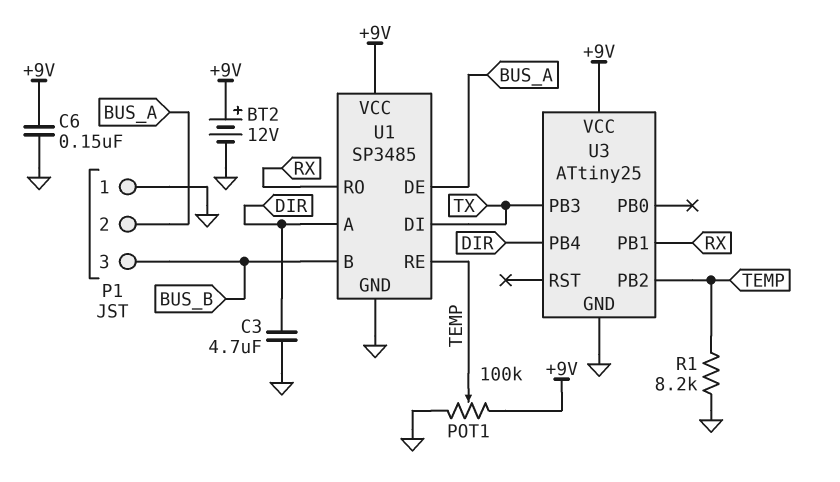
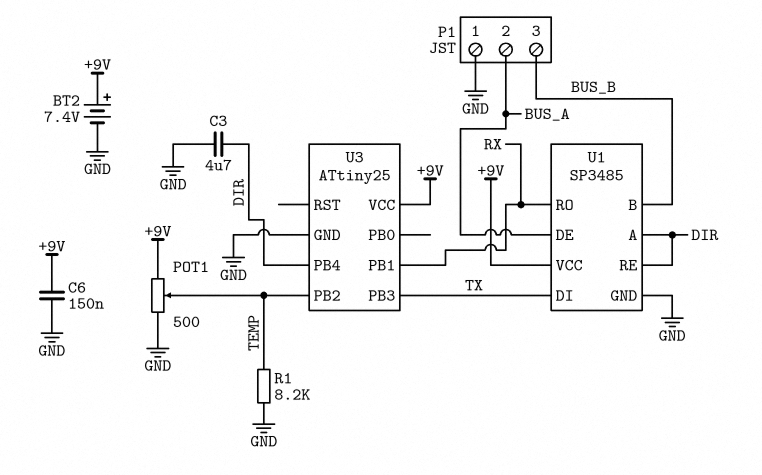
BT2: 12V (plus +9V, minus GND) -> 7.4V (plus +9V, minus GND)
POT1: 100k (+9V, GND, wiper TEMP) -> 500 (+9V, GND, wiper TEMP)
U1 pin RE: TEMP -> DIR

